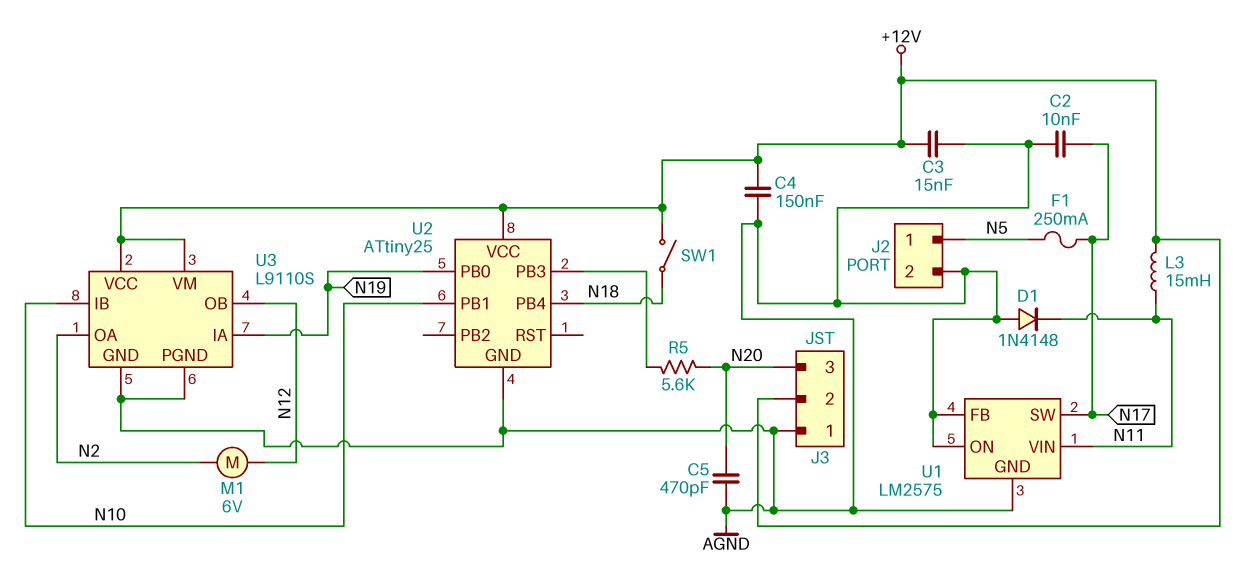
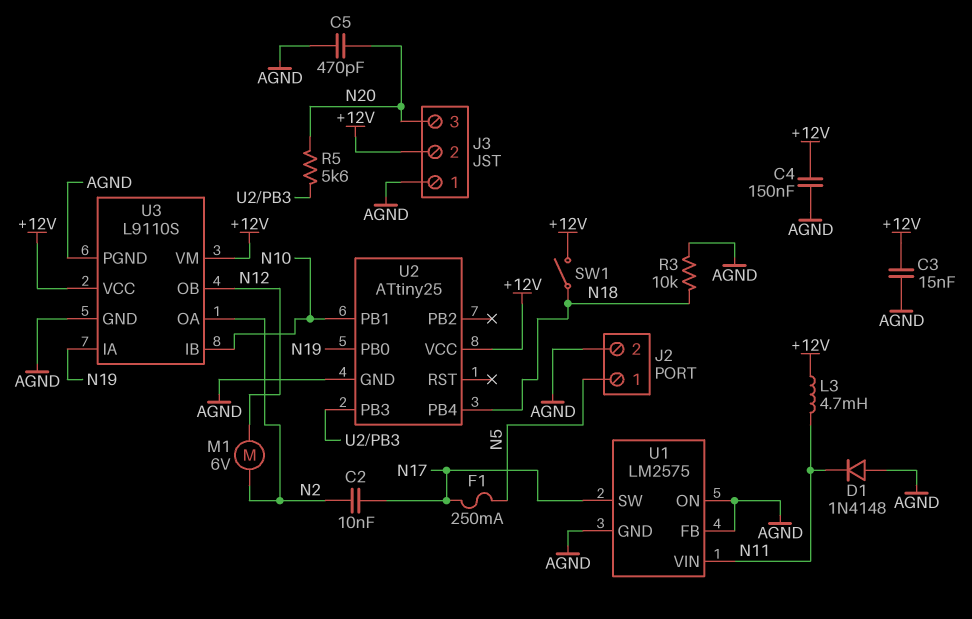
C2: 10nF (AGND, N17) -> 10nF (N2, N17)
L3: 15mH (+12V, N11) -> 4.7mH (+12V, N11)
R3: none -> 10k (AGND, N18)

